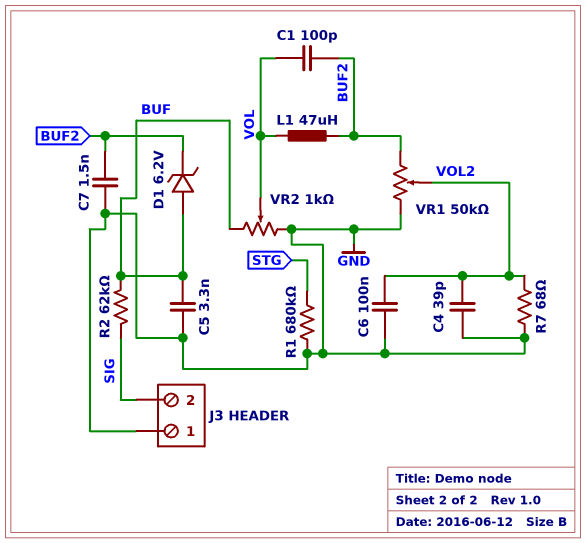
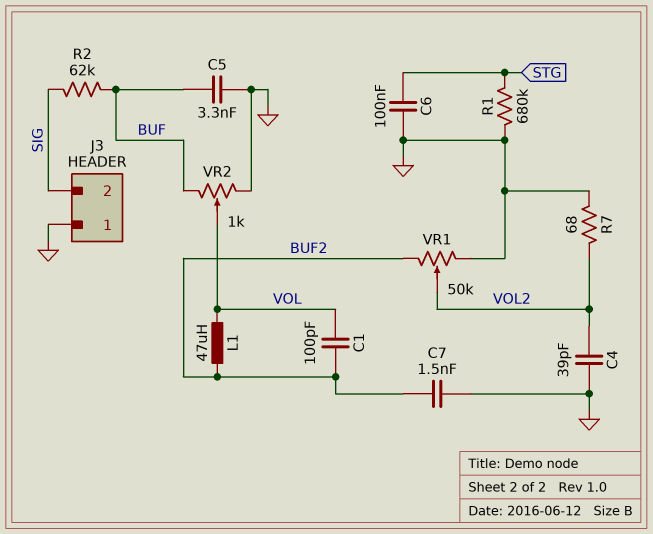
C6: 100nF (GND, VOL2) -> 100nF (GND, STG)
D1: zener 6.2V (A BUF, K BUF2) -> none

